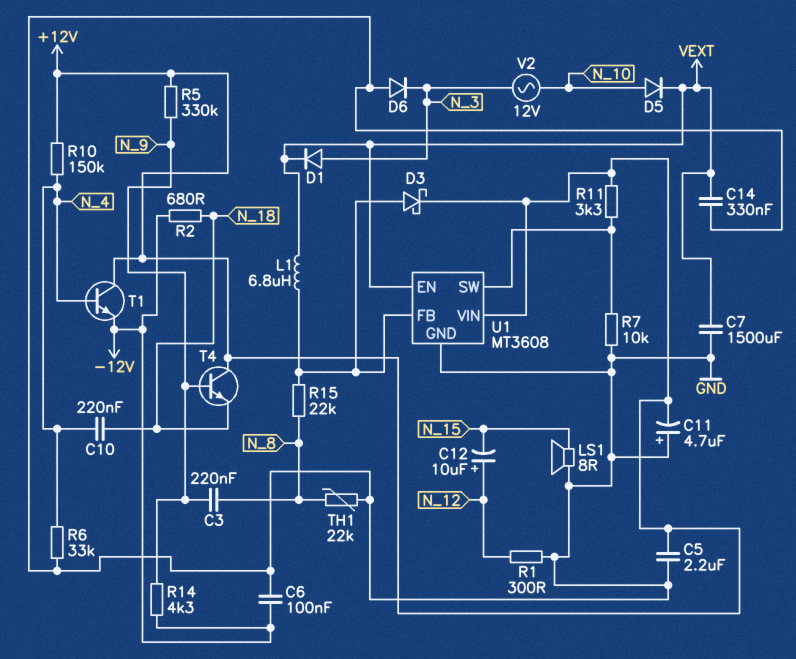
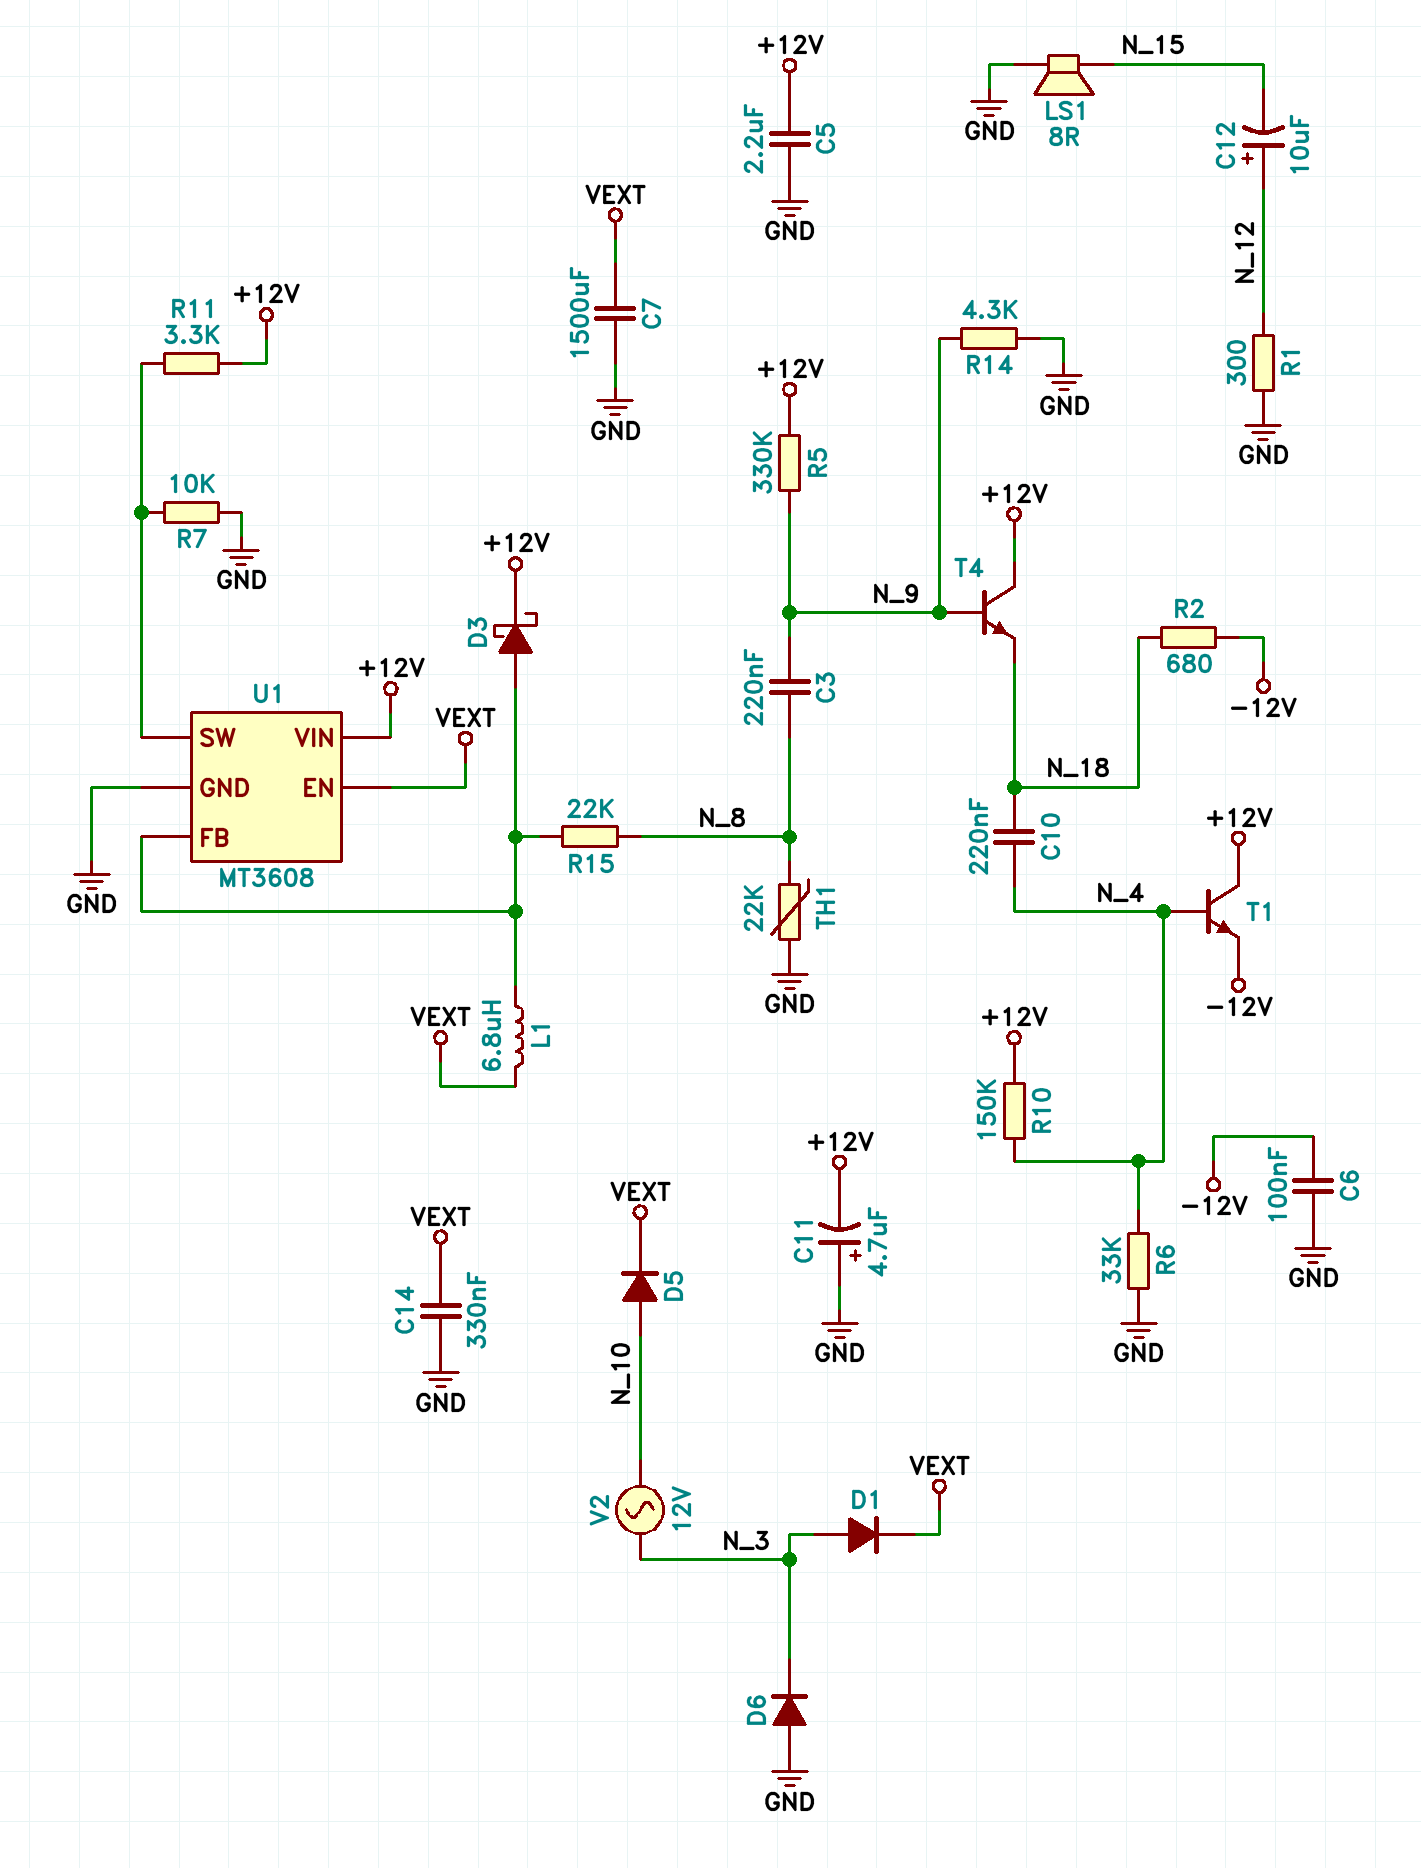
R14: 4.3k (-12V, N_9) -> 4.3k (GND, N_9)

